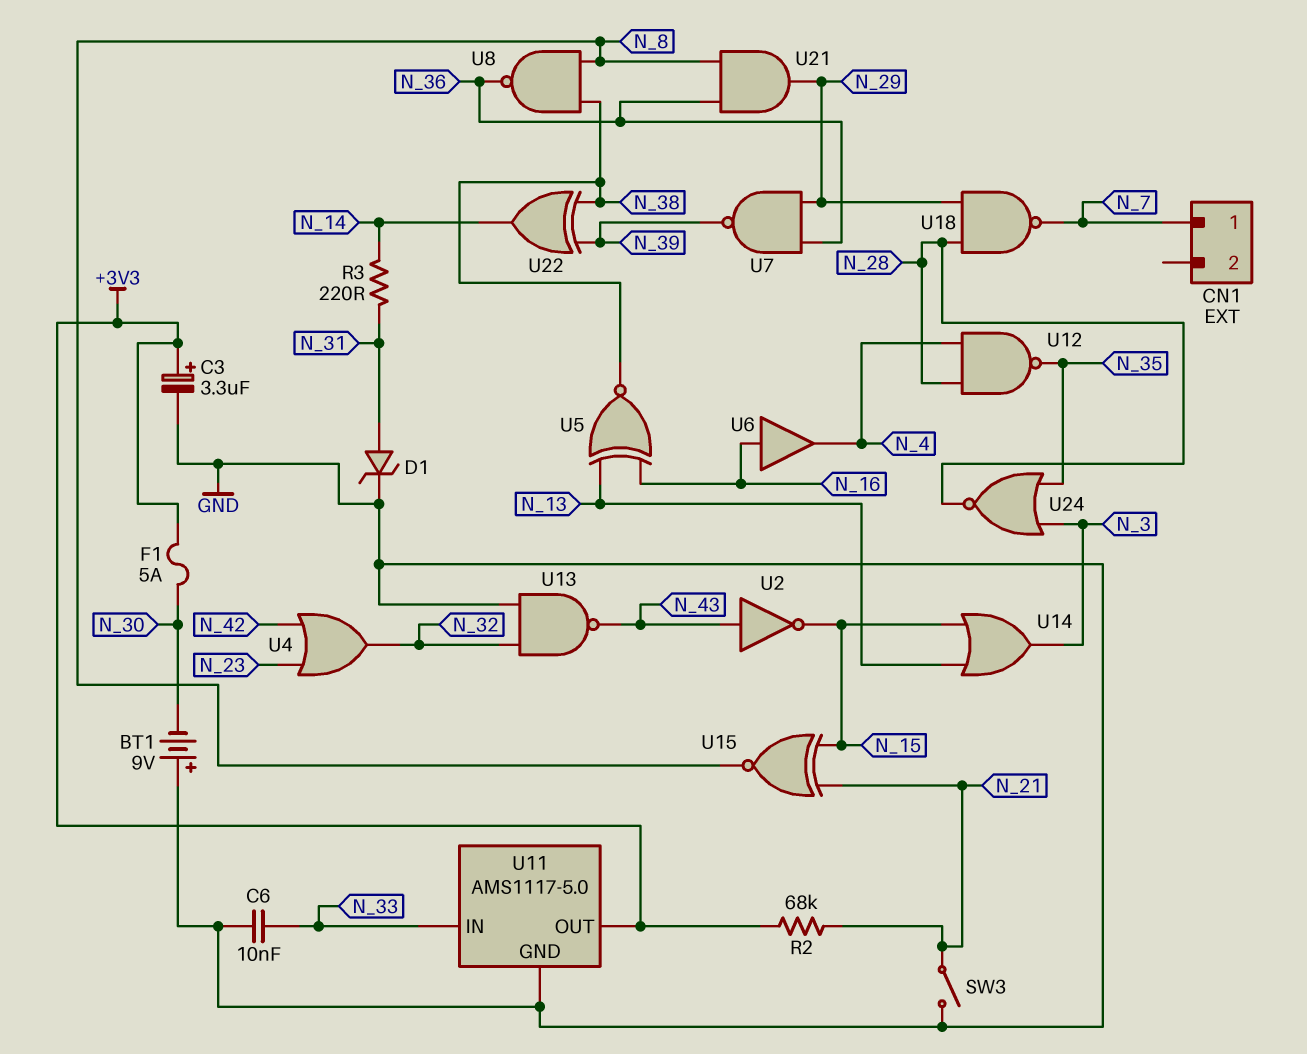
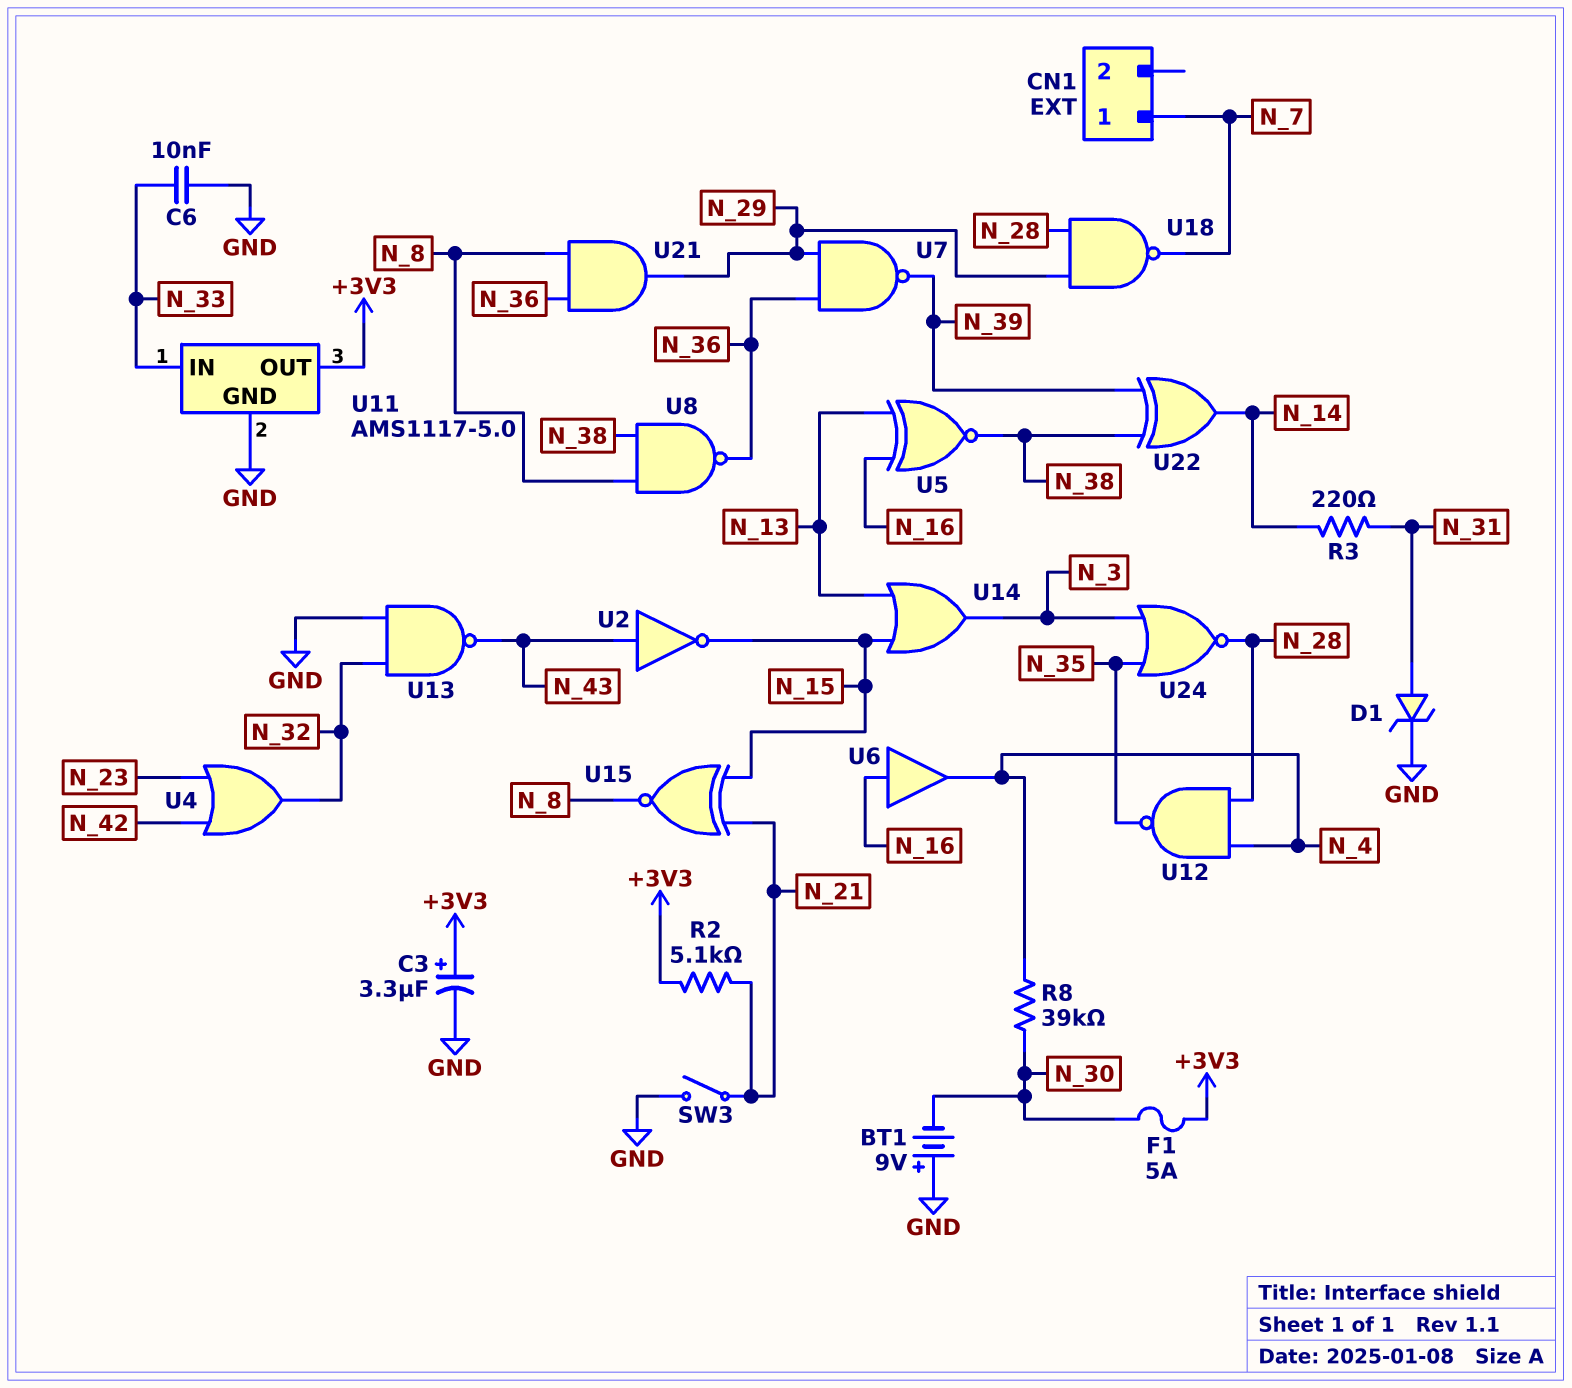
R2: 68k (+3V3, N_21) -> 5.1k (+3V3, N_21)
R8: none -> 39k (N_4, N_30)

